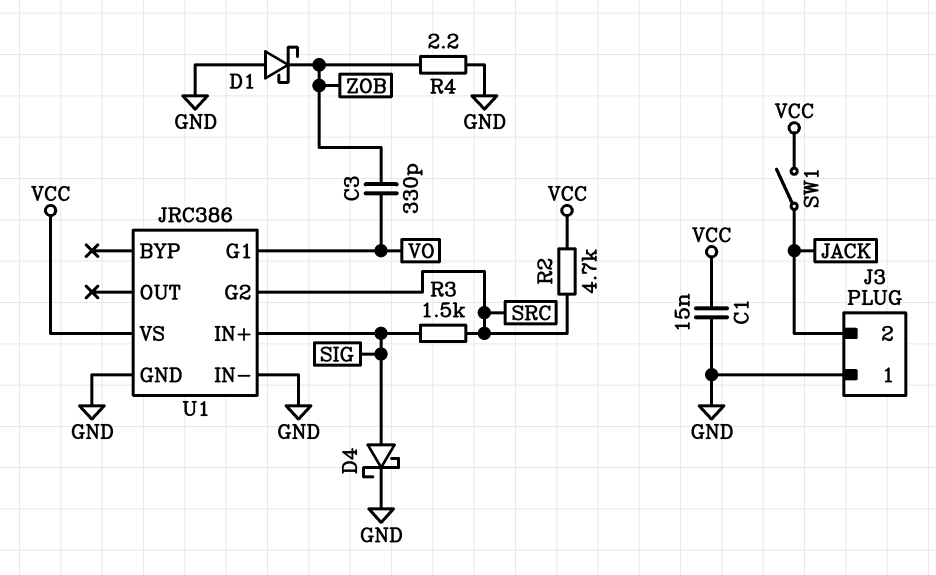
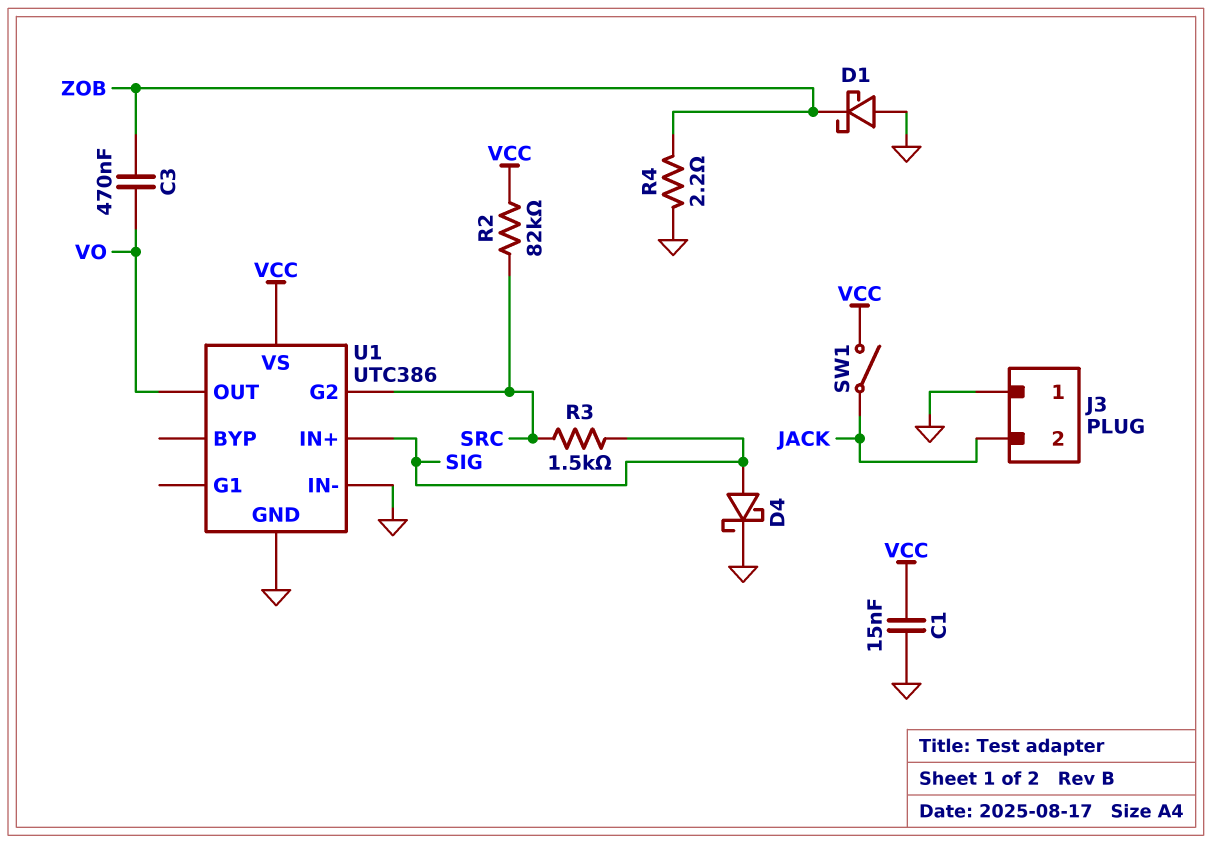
C3: 330pF (VO, ZOB) -> 470nF (VO, ZOB)
R2: 4.7k (SRC, VCC) -> 82k (SRC, VCC)
U1: JRC386 -> UTC386
U1 pin G1: VO -> none
U1 pin OUT: none -> VO

